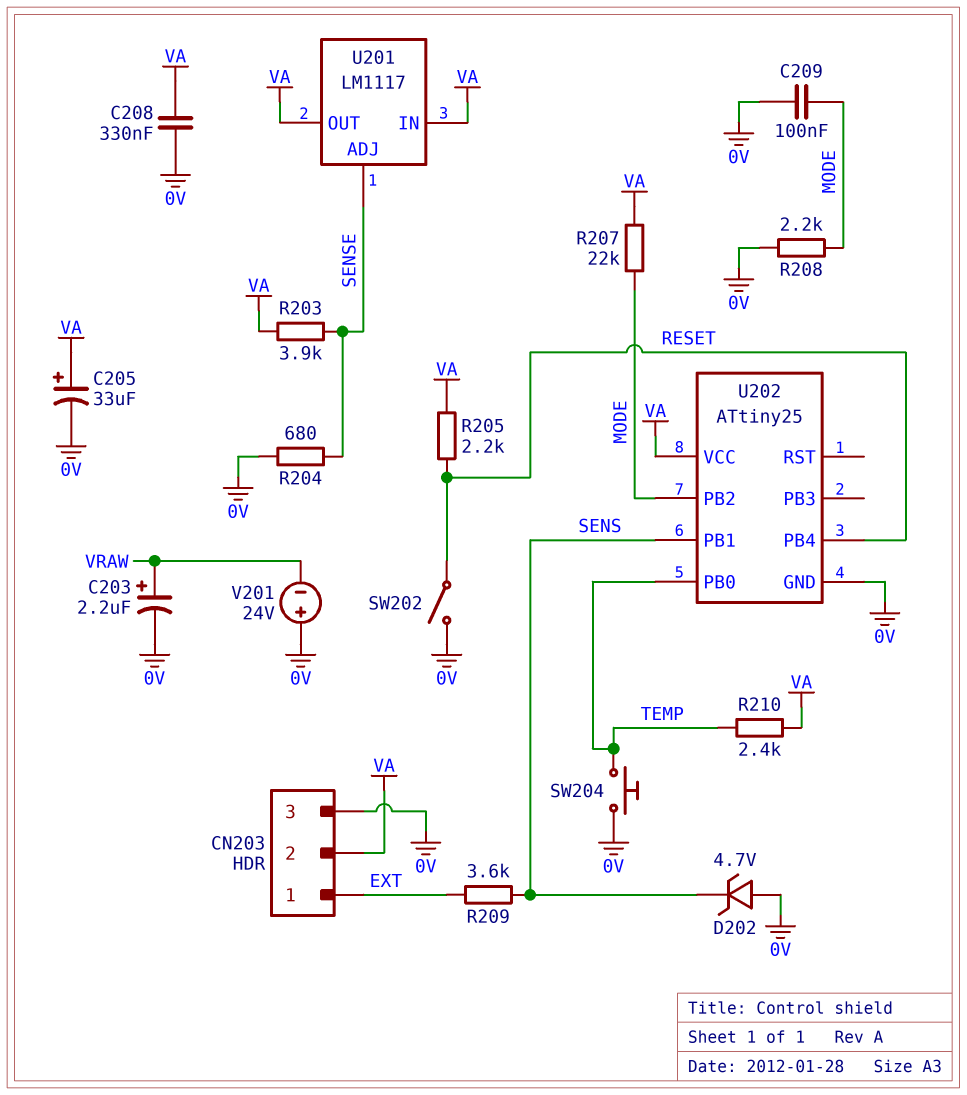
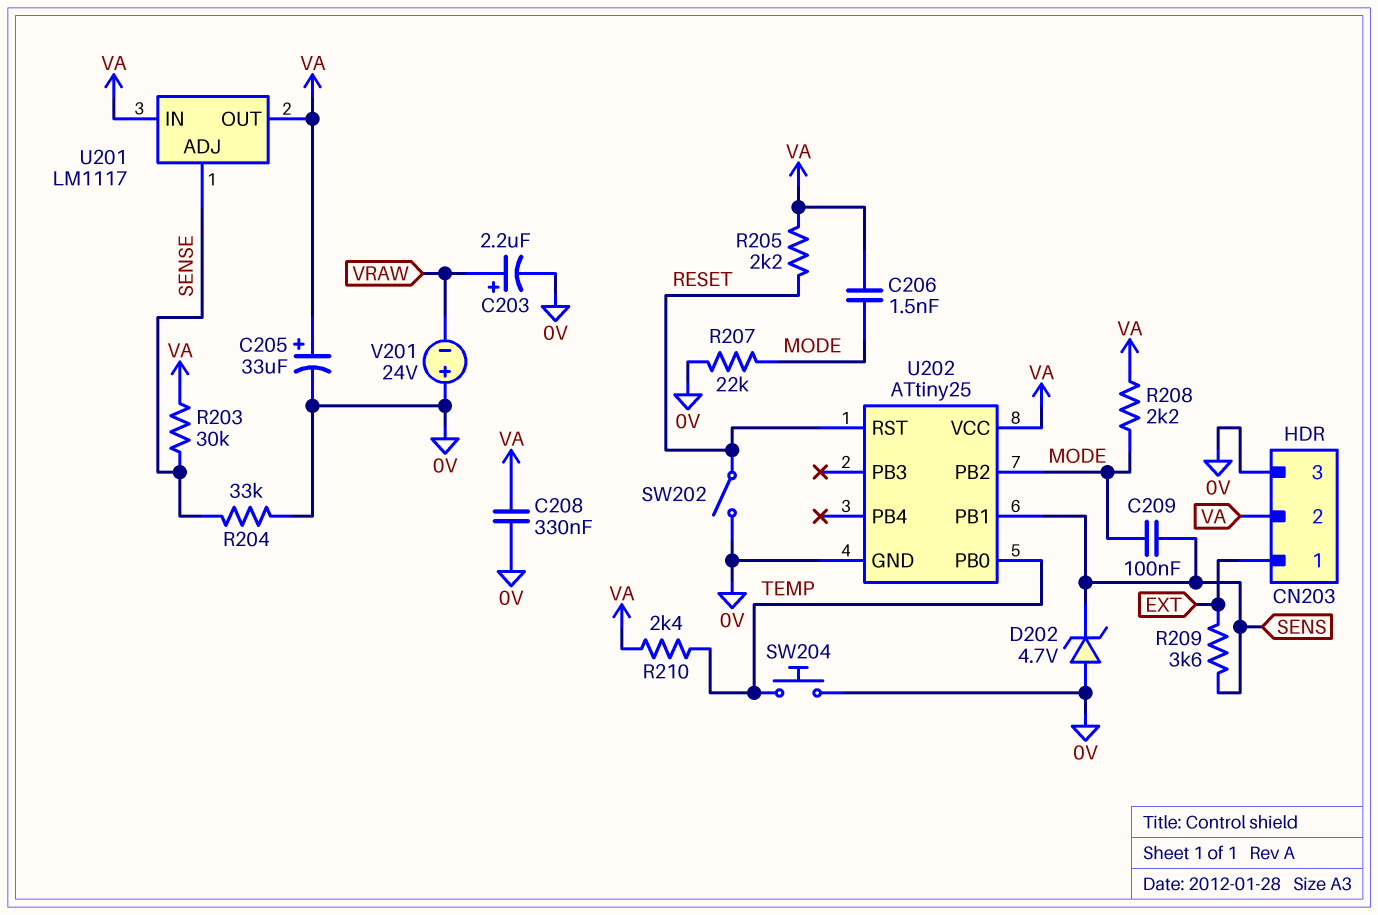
C206: none -> 1.5nF (MODE, VA)
C209: 100nF (0V, MODE) -> 100nF (MODE, SENS)
R203: 3.9k (SENSE, VA) -> 30k (SENSE, VA)
R204: 680 (0V, SENSE) -> 33k (0V, SENSE)
R207: 22k (MODE, VA) -> 22k (0V, MODE)
R208: 2.2k (0V, MODE) -> 2.2k (MODE, VA)
U202 pin PB4: RESET -> none
U202 pin RST: none -> RESET

